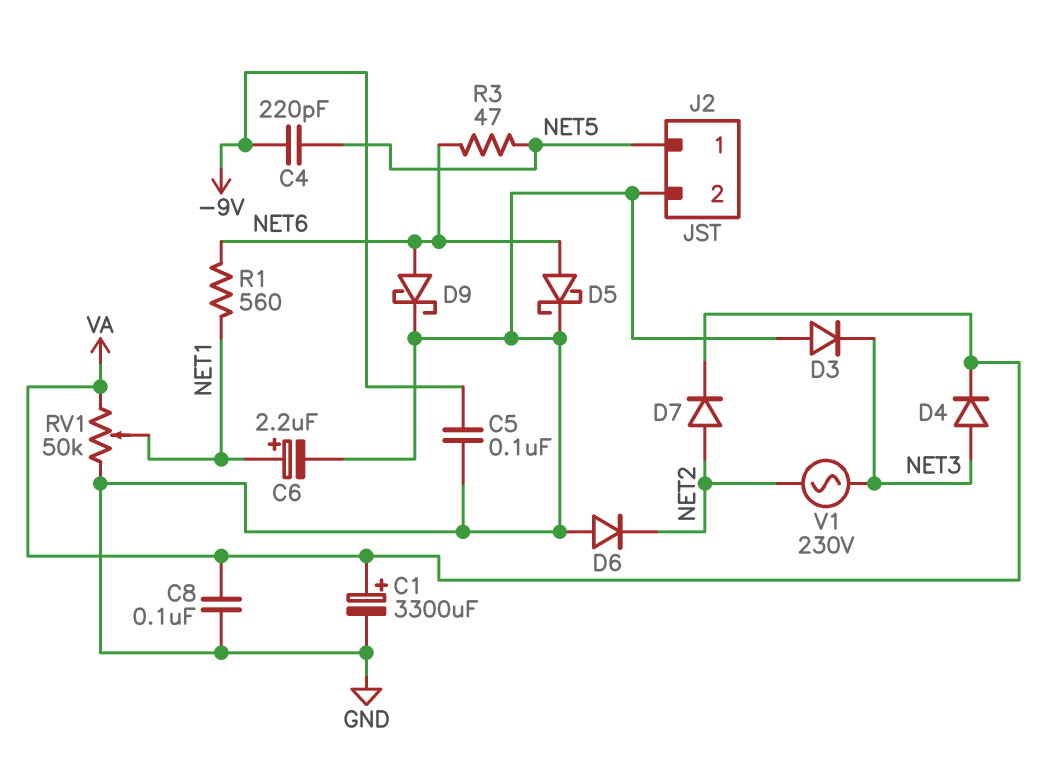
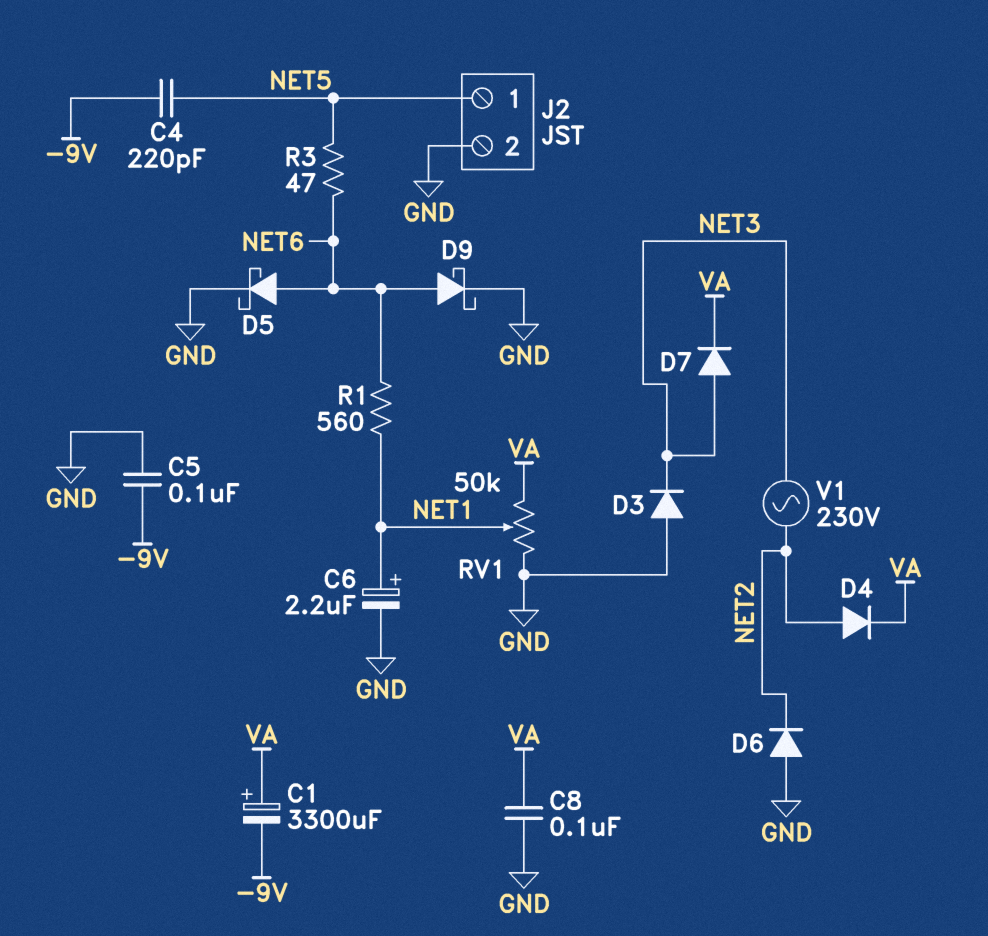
C1: 3300uF (plus VA, minus GND) -> 3300uF (plus VA, minus -9V)
D4: diode (A NET3, K VA) -> diode (A NET2, K VA)
D7: diode (A NET2, K VA) -> diode (A NET3, K VA)

